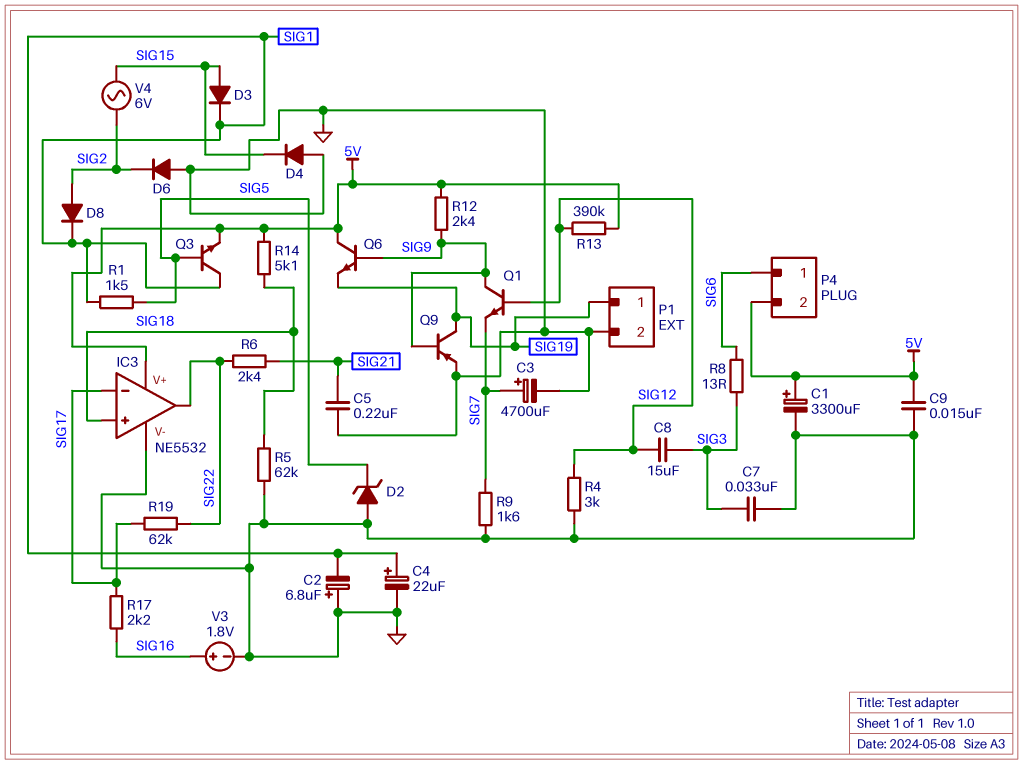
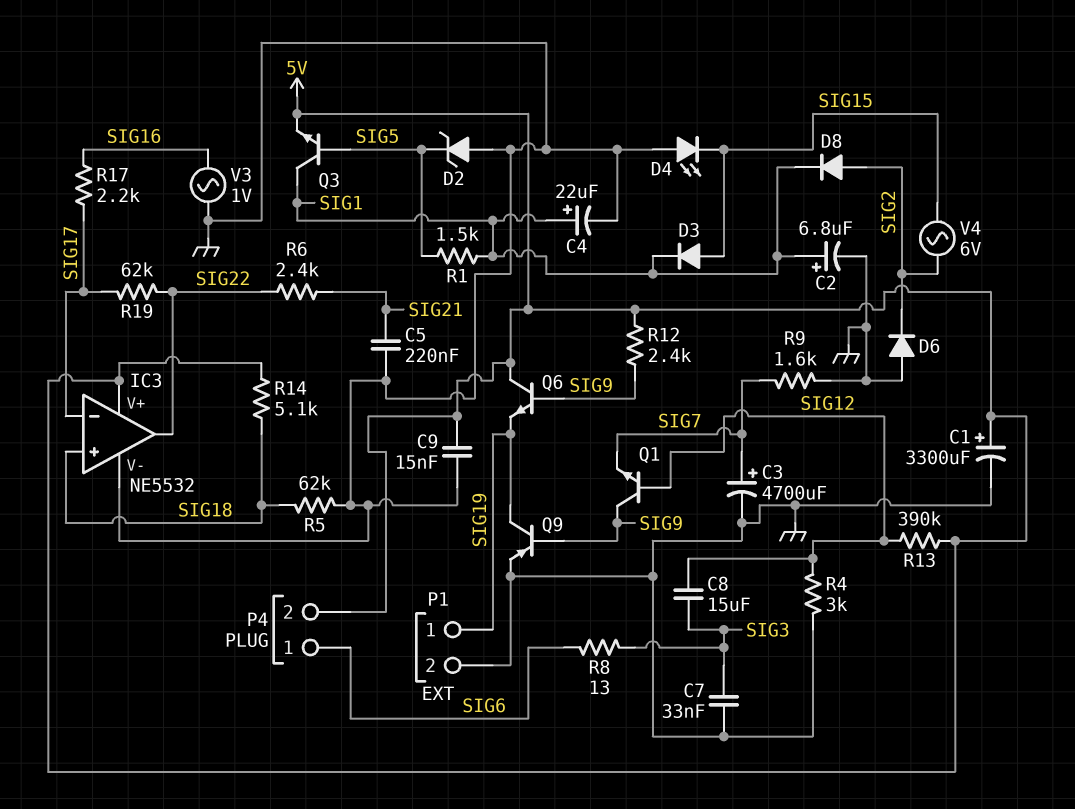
C2: 6.8uF (plus GND, minus SIG1) -> 6.8uF (plus SIG1, minus GND)
D4: diode (A GND, K SIG15) -> LED (A GND, K SIG15)
V3: 1.8V (plus SIG16, minus GND) -> AC 1V (GND, SIG16)

